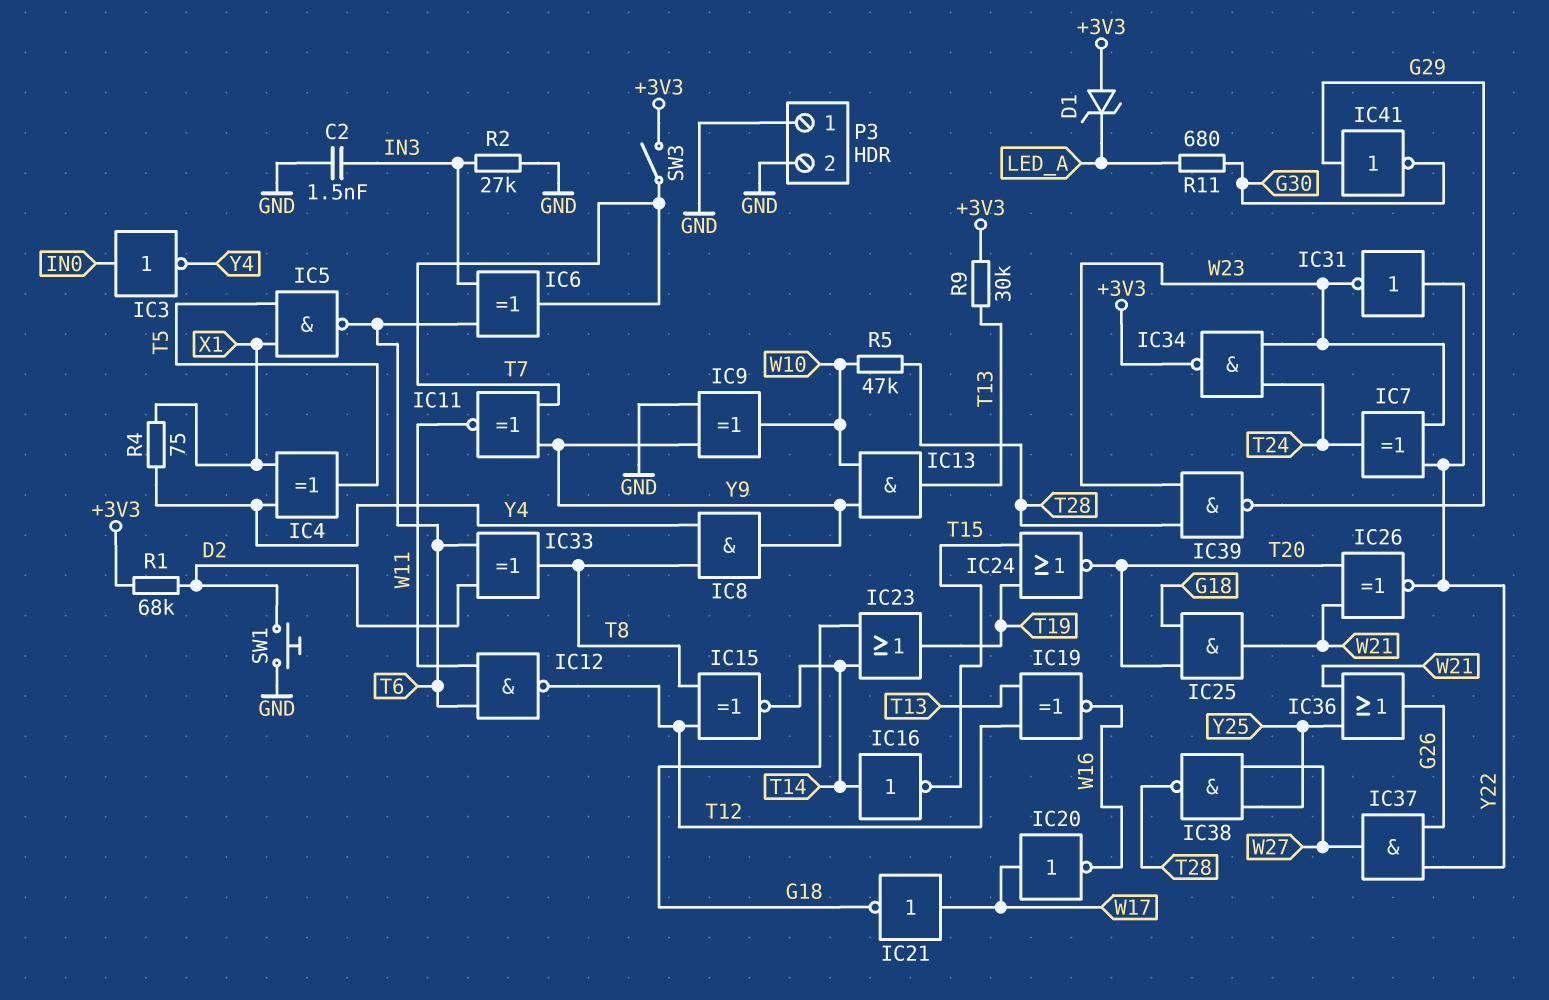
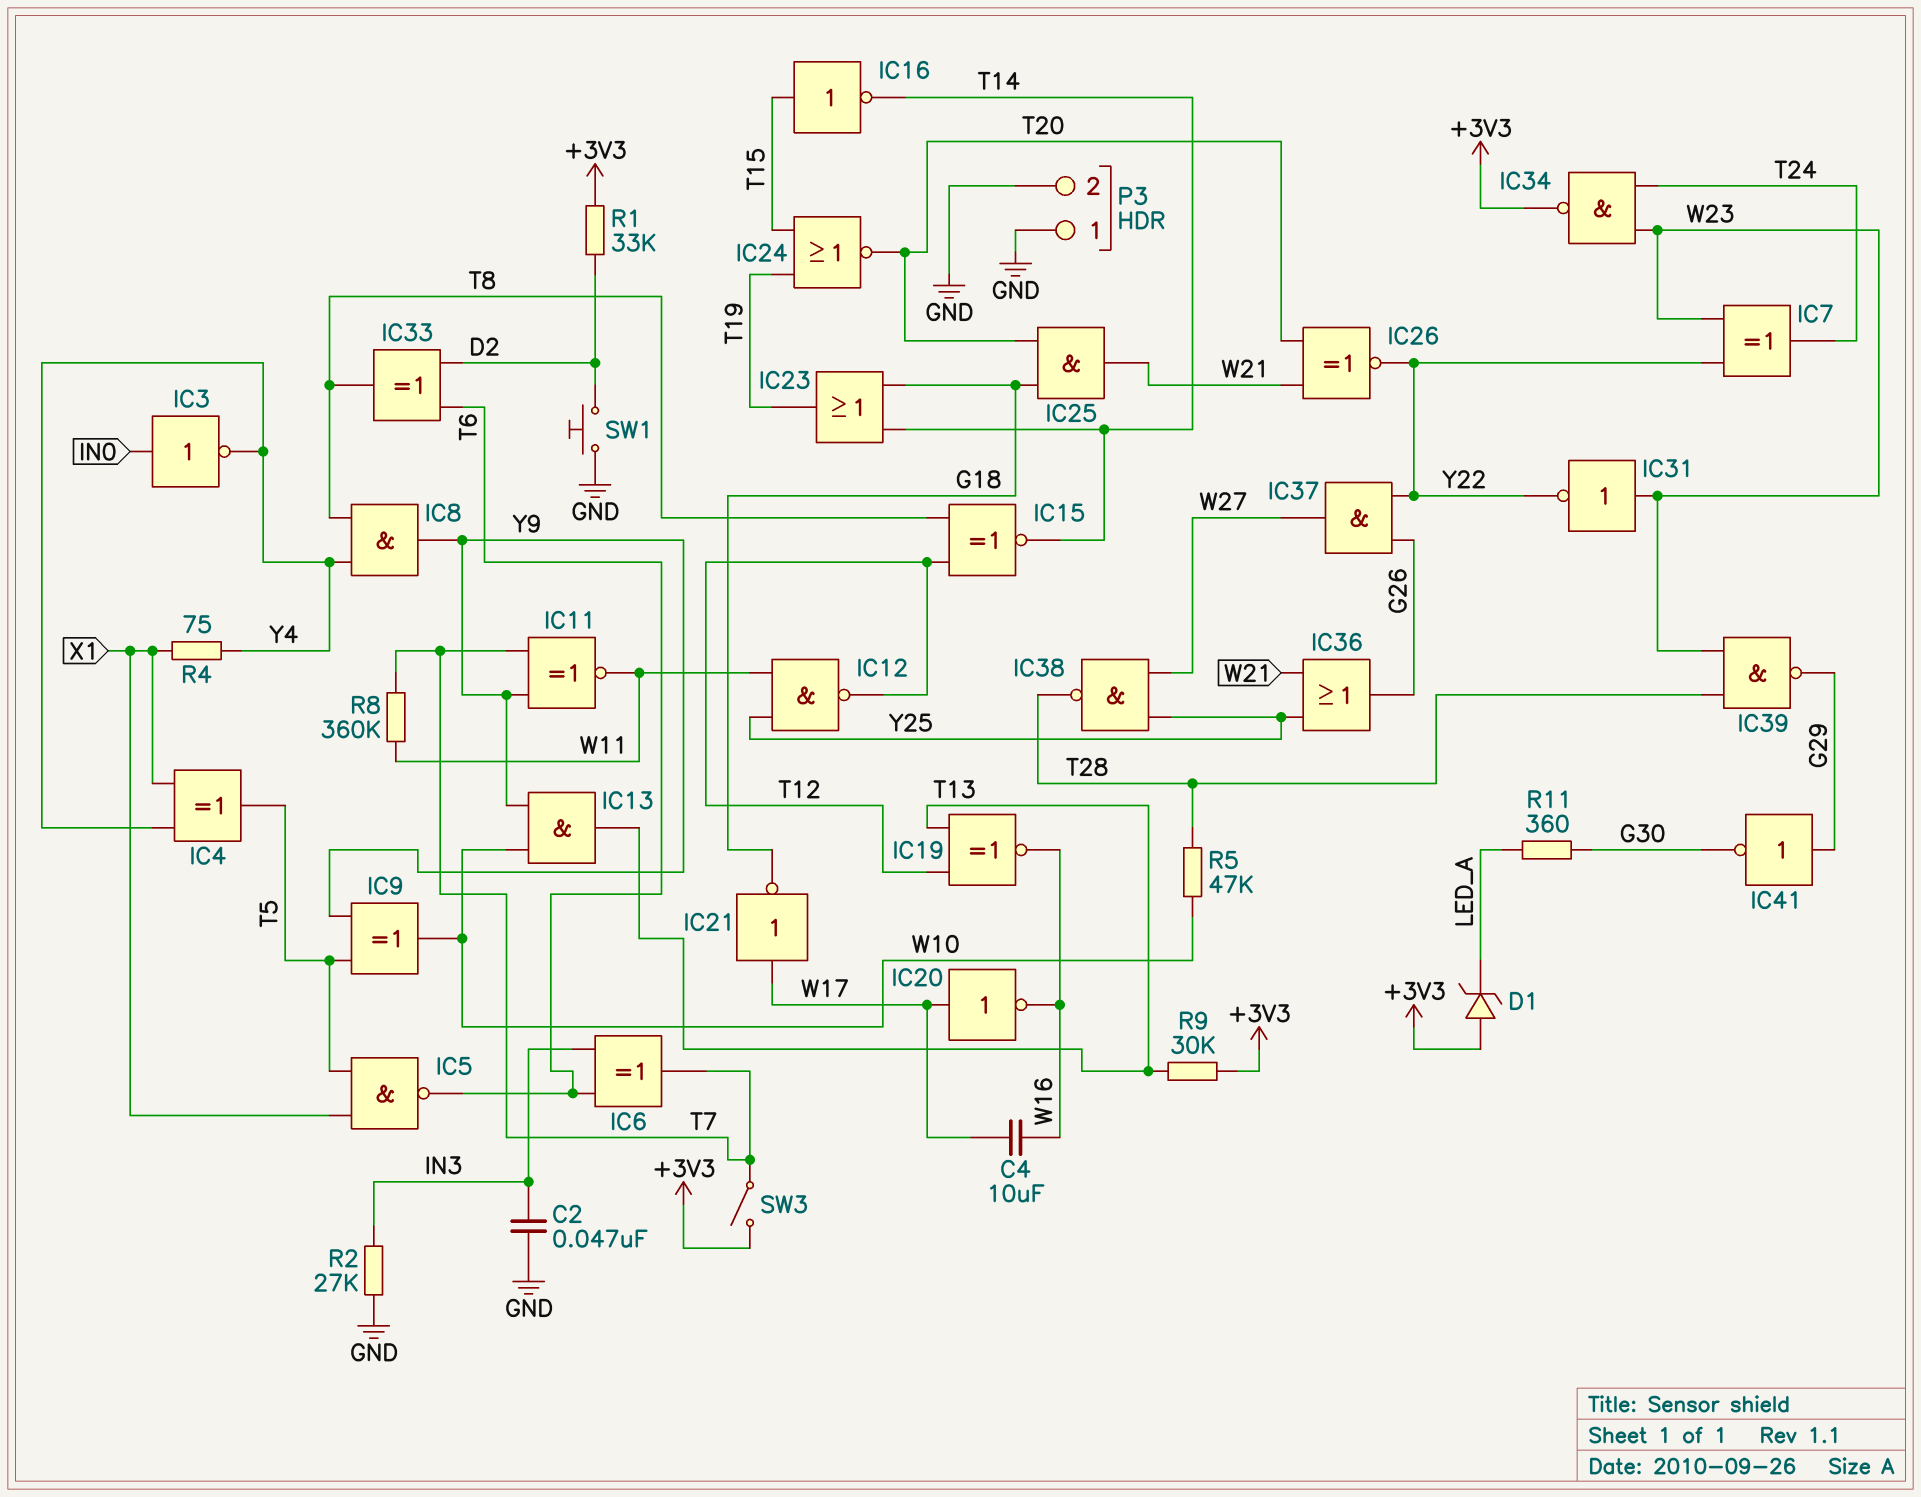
C2: 1.5nF (GND, IN3) -> 47nF (GND, IN3)
C4: none -> 10uF (W16, W17)
IC9: XOR (in GND, in Y9, out W10) -> XOR (in T5, in Y9, out W10)
IC12: NAND (in T6, in W11, out T12) -> NAND (in W11, in Y25, out T12)
IC16: NOT (in T14, out T15) -> NOT (in T15, out T14)
IC31: NOT (in Y22, out W23) -> NOT (in W23, out Y22)
R1: 68k (+3V3, D2) -> 33k (+3V3, D2)
R8: none -> 360k (T7, W11)
R11: 680 (G30, LED_A) -> 360 (G30, LED_A)

